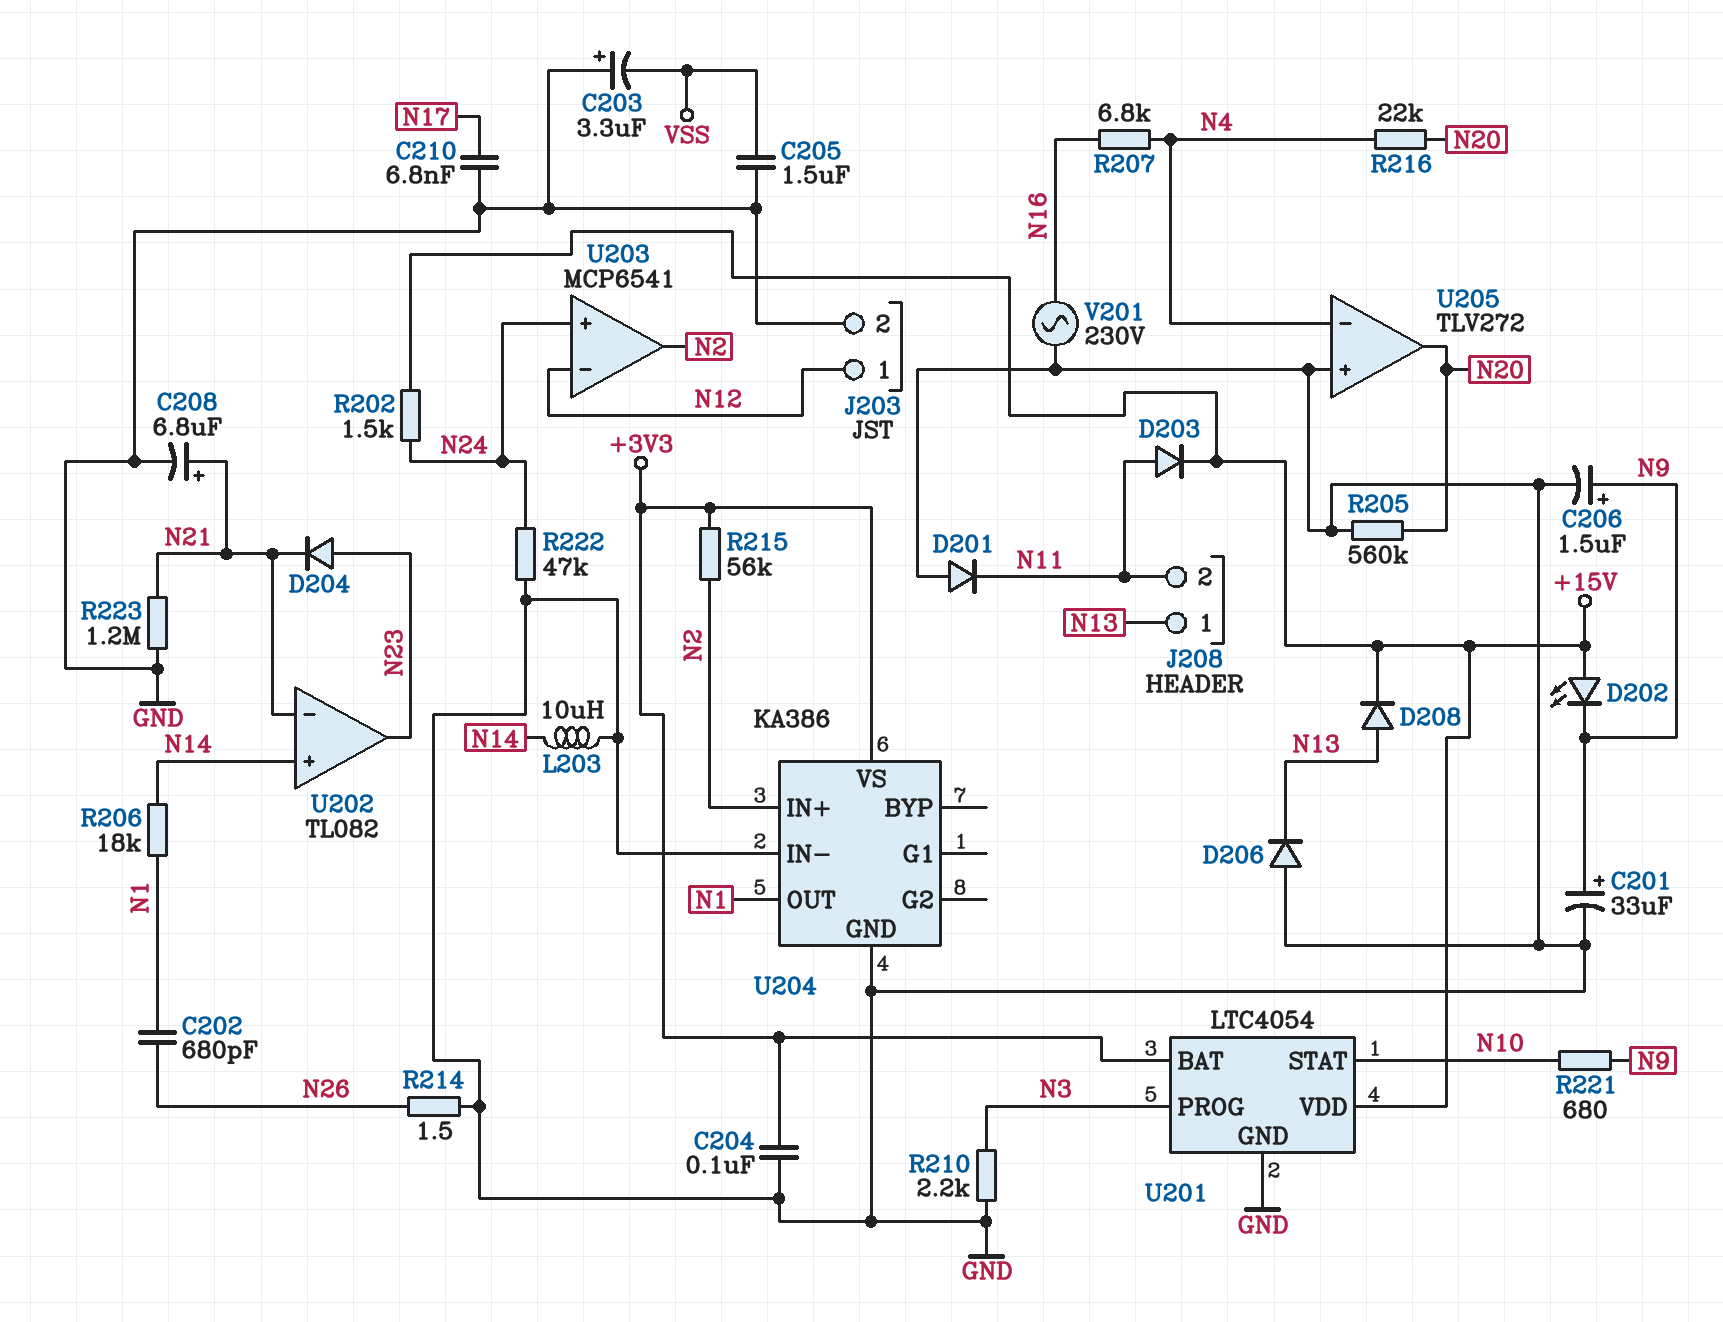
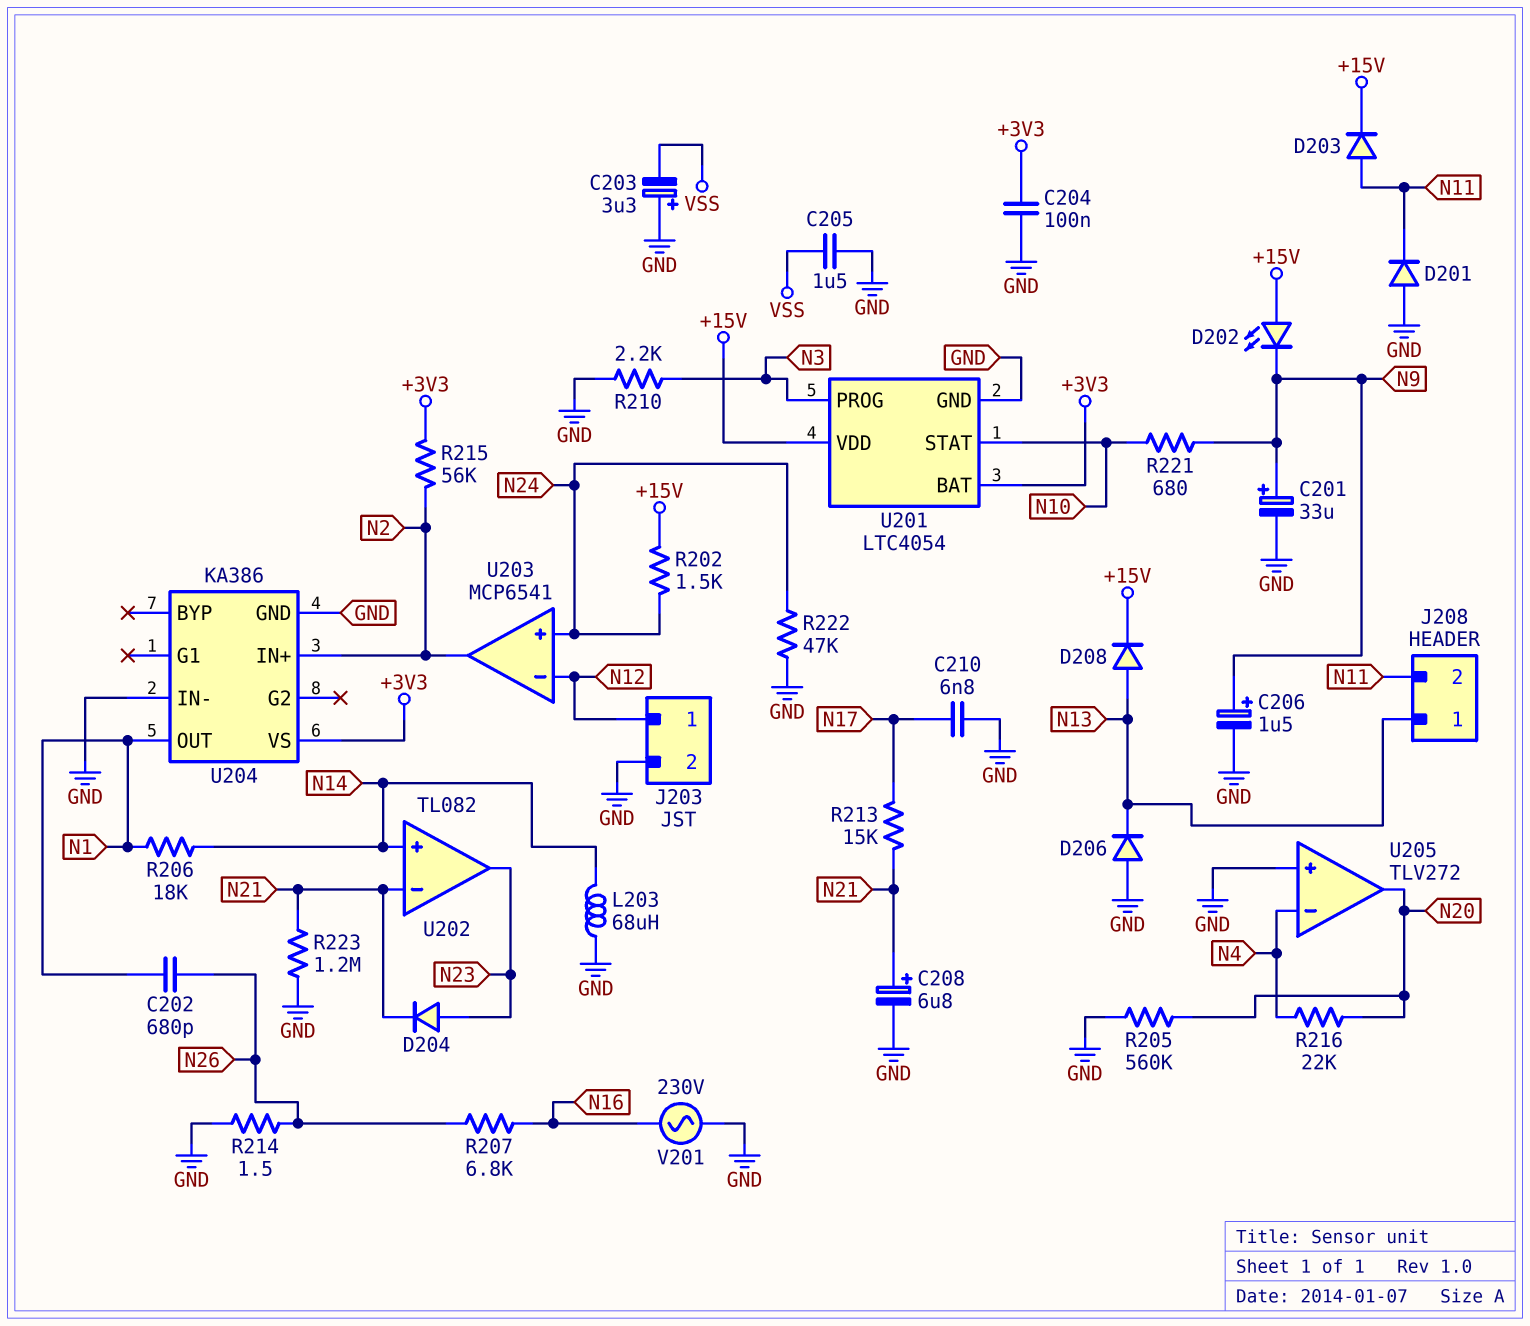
L203: 10uH (GND, N14) -> 68uH (GND, N14)
R207: 6.8k (N4, N16) -> 6.8k (N16, N26)
R213: none -> 15k (N17, N21)

